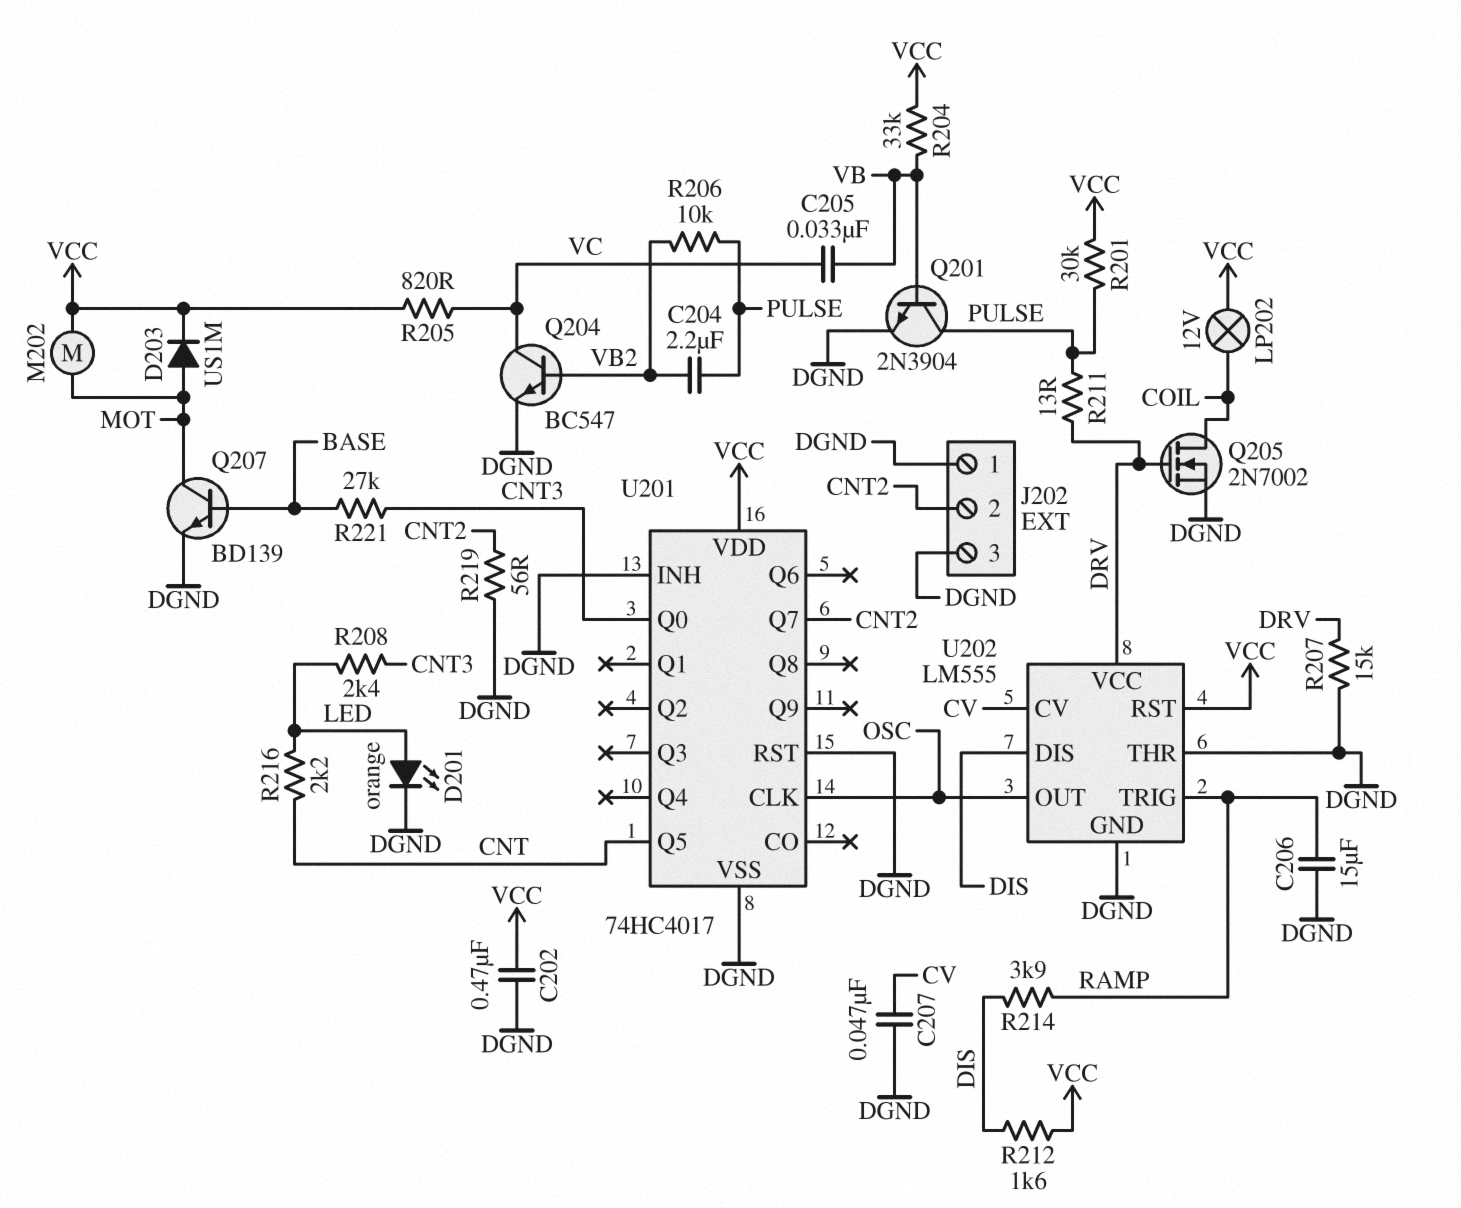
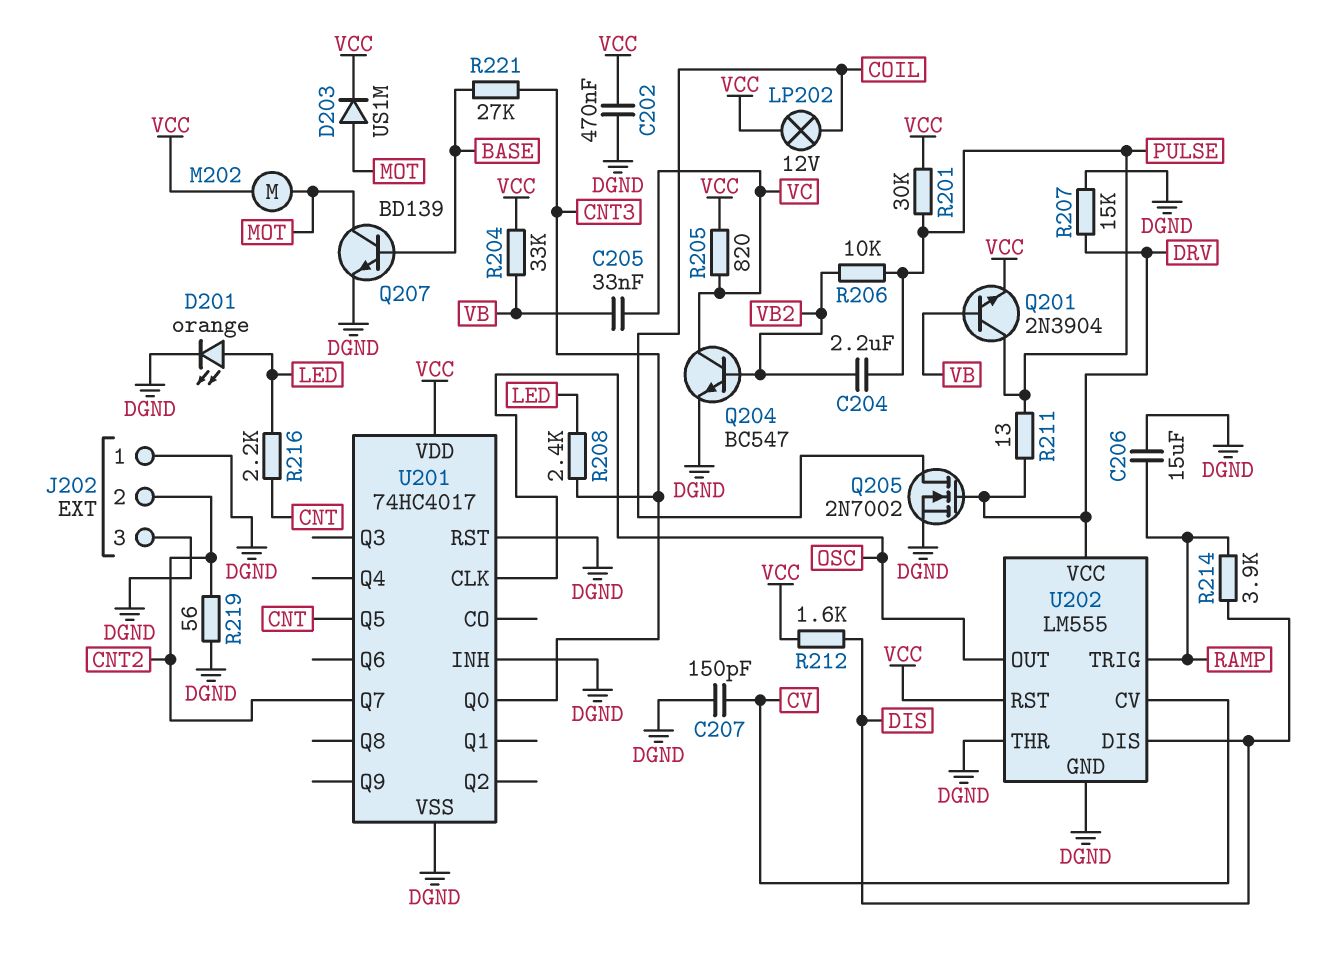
C207: 47nF (CV, DGND) -> 150pF (CV, DGND)
Q201: NPN 2N3904 (B VB, C PULSE, E DGND) -> NPN 2N3904 (B VB, C PULSE, E VCC)

